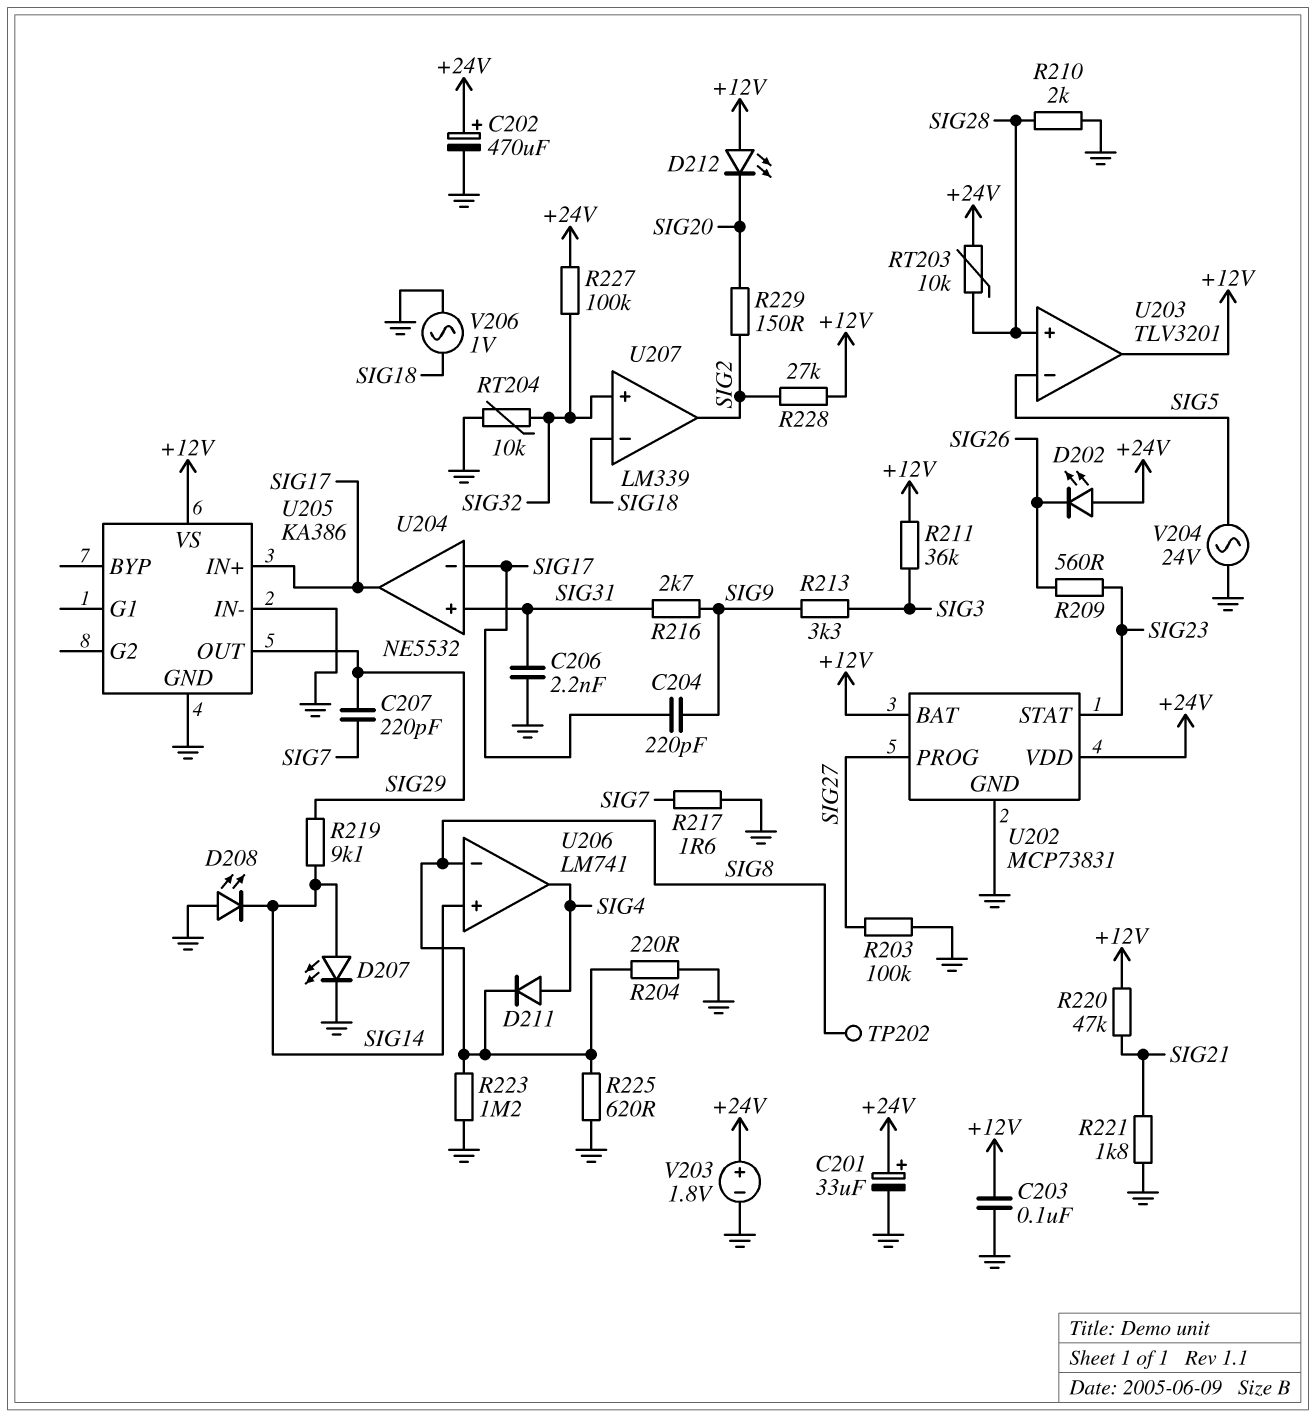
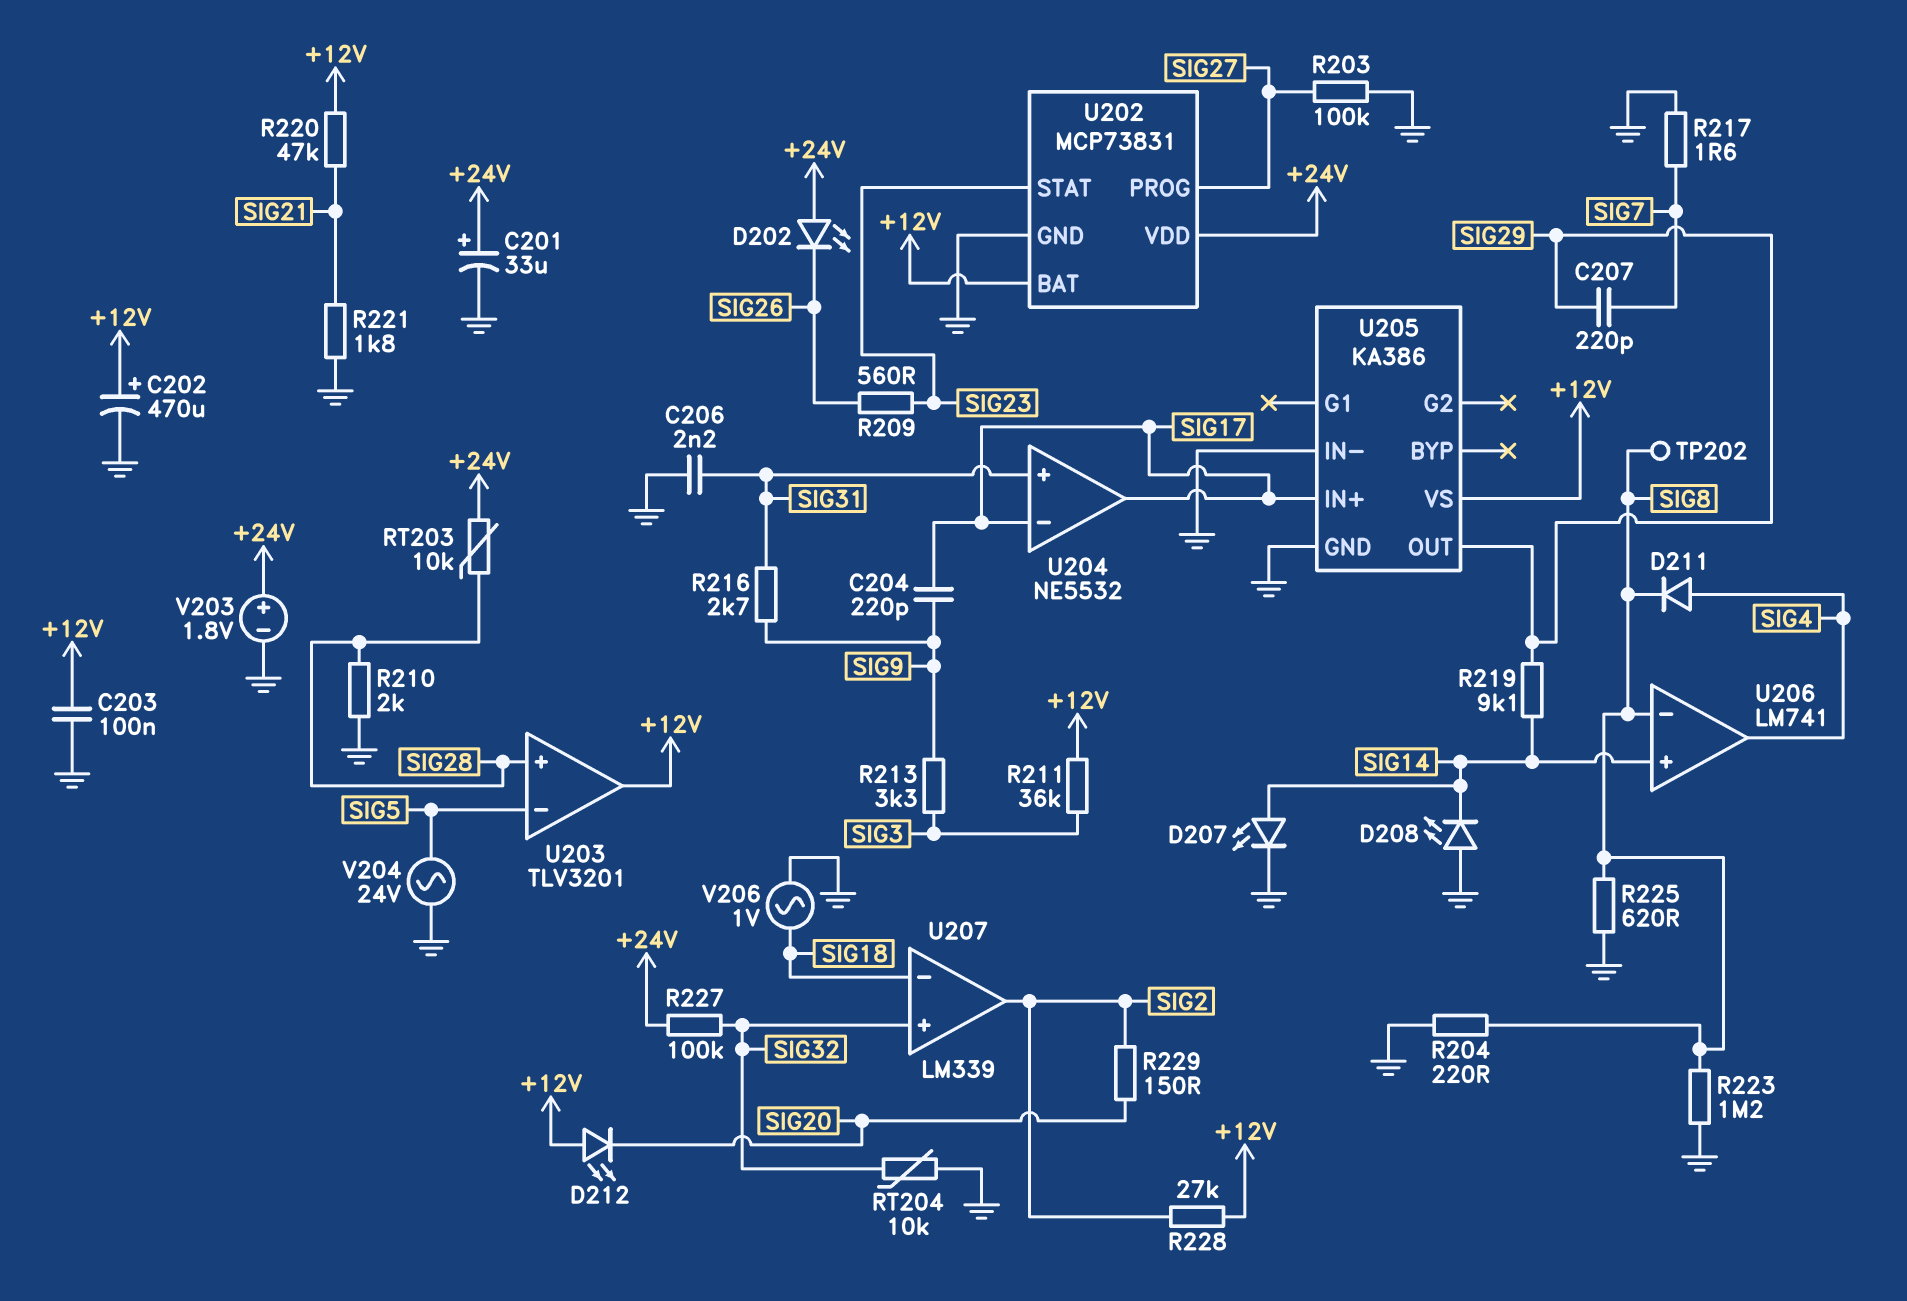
C202: 470uF (plus +24V, minus GND) -> 470uF (plus +12V, minus GND)

